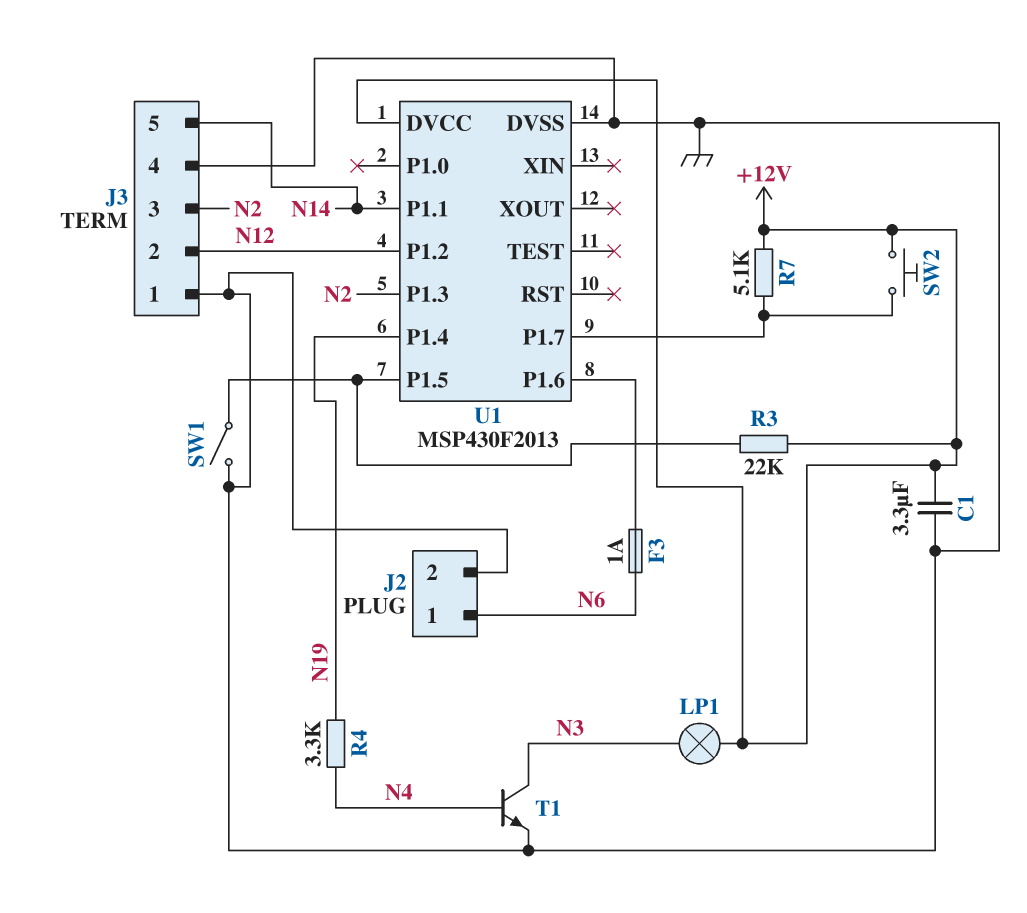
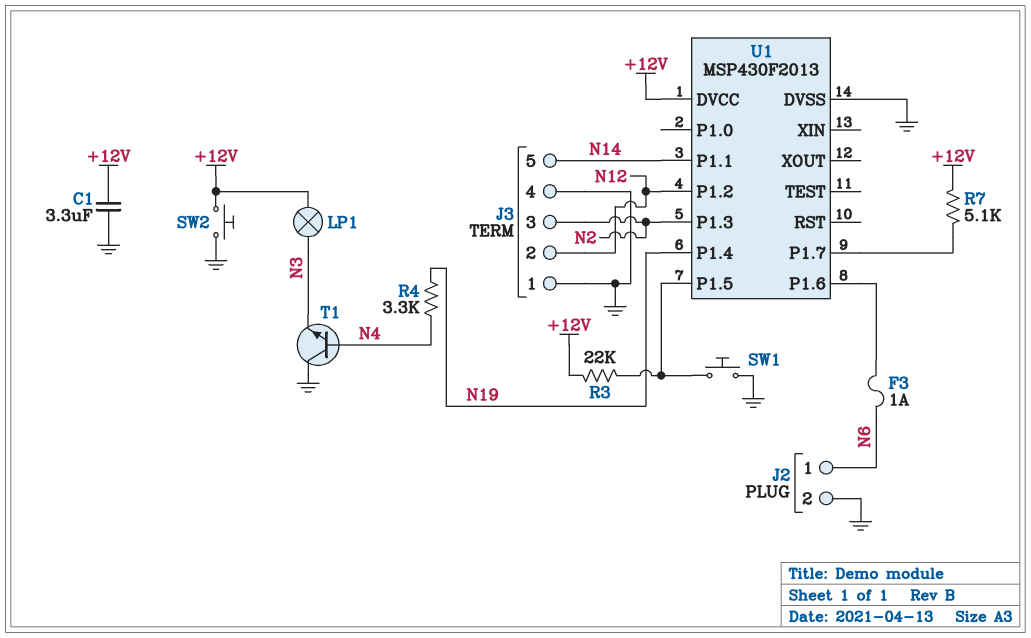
SW1: switch (GND, U1/P1.5) -> button (GND, U1/P1.5)
SW2: button (+12V, U1/P1.7) -> button (+12V, GND)
T1: NPN (B N4, C N3, E GND) -> NPN (B N4, C GND, E N3)

